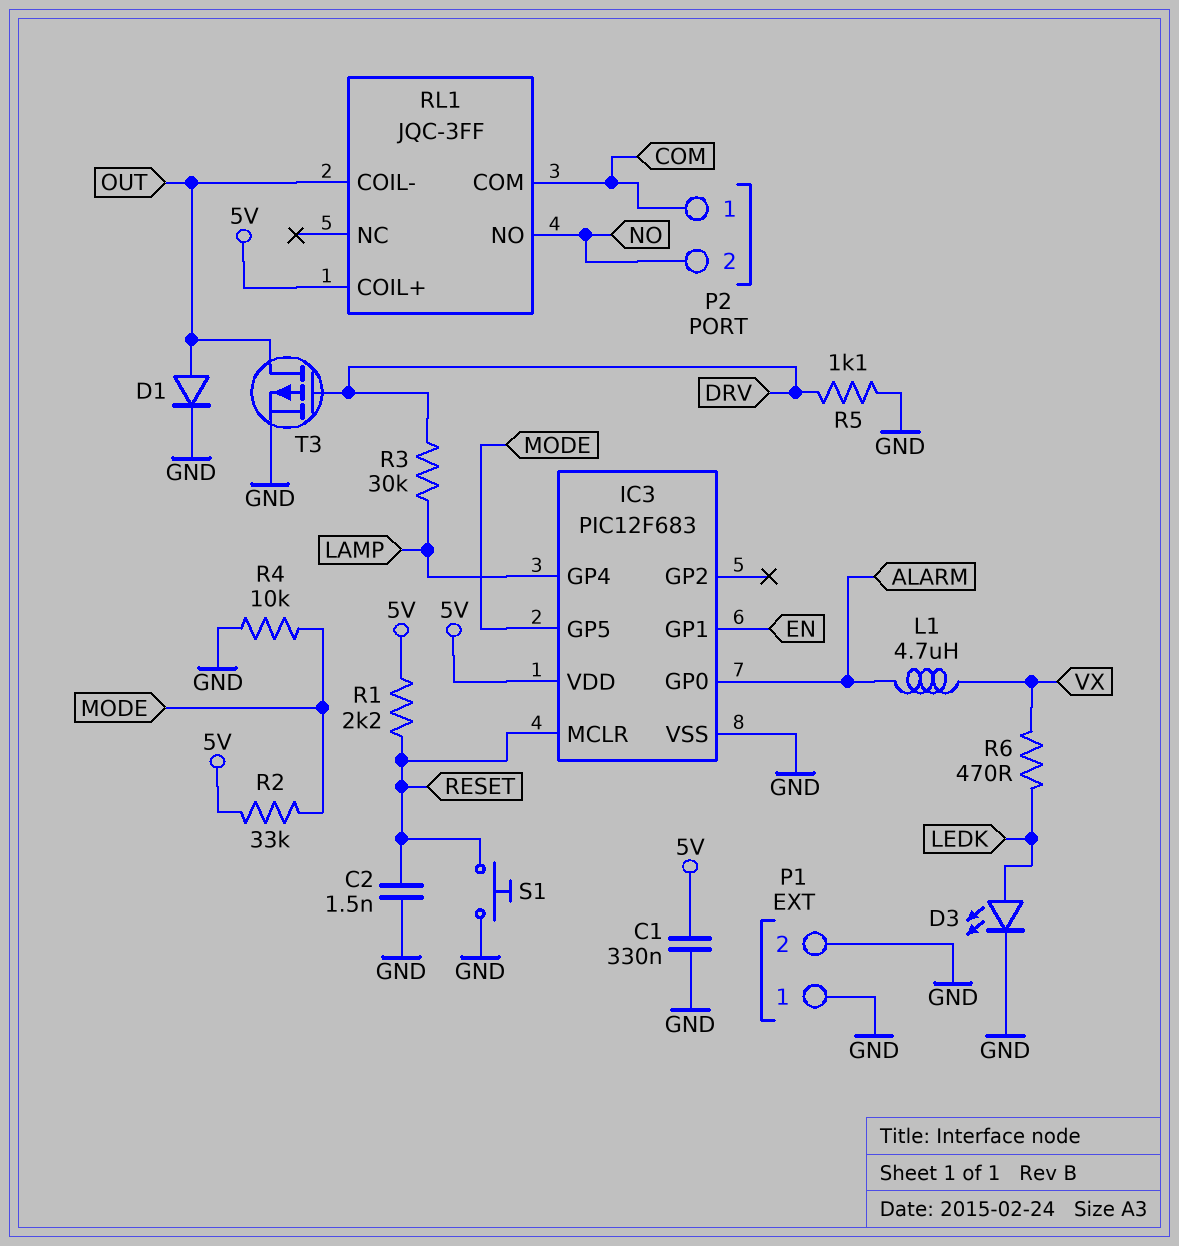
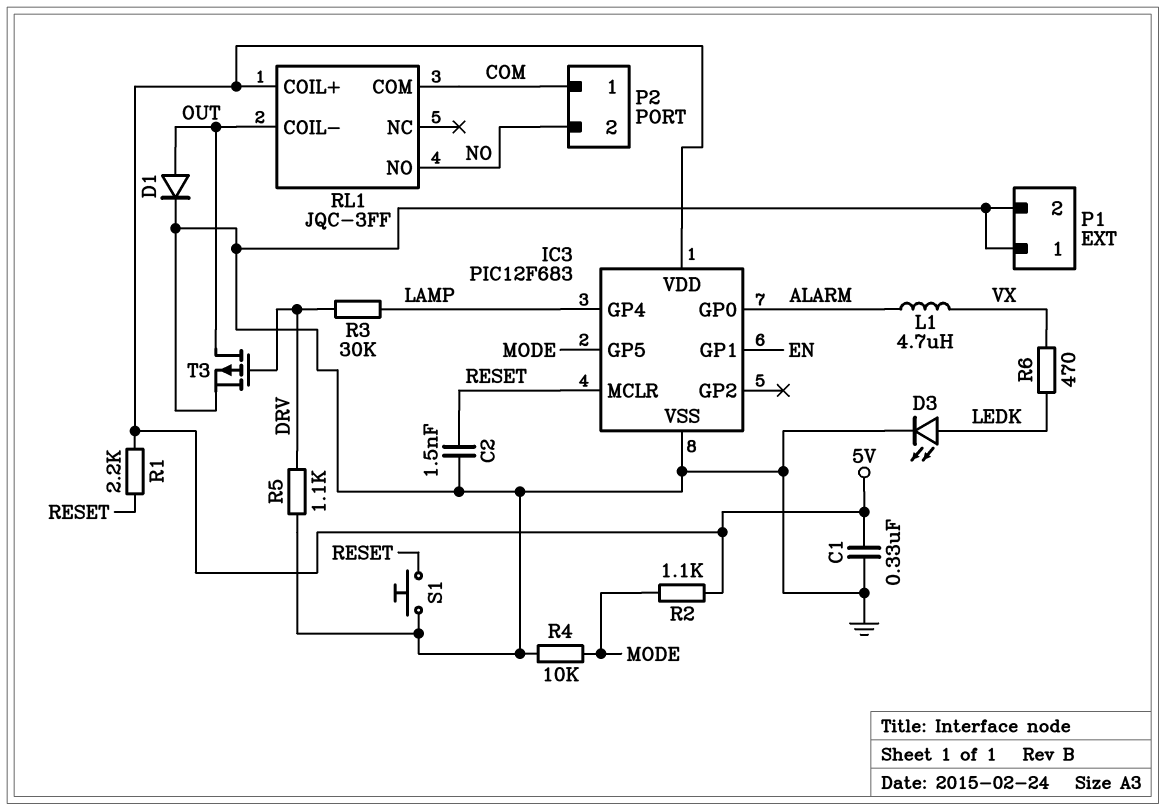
R2: 33k (5V, MODE) -> 1.1k (5V, MODE)

